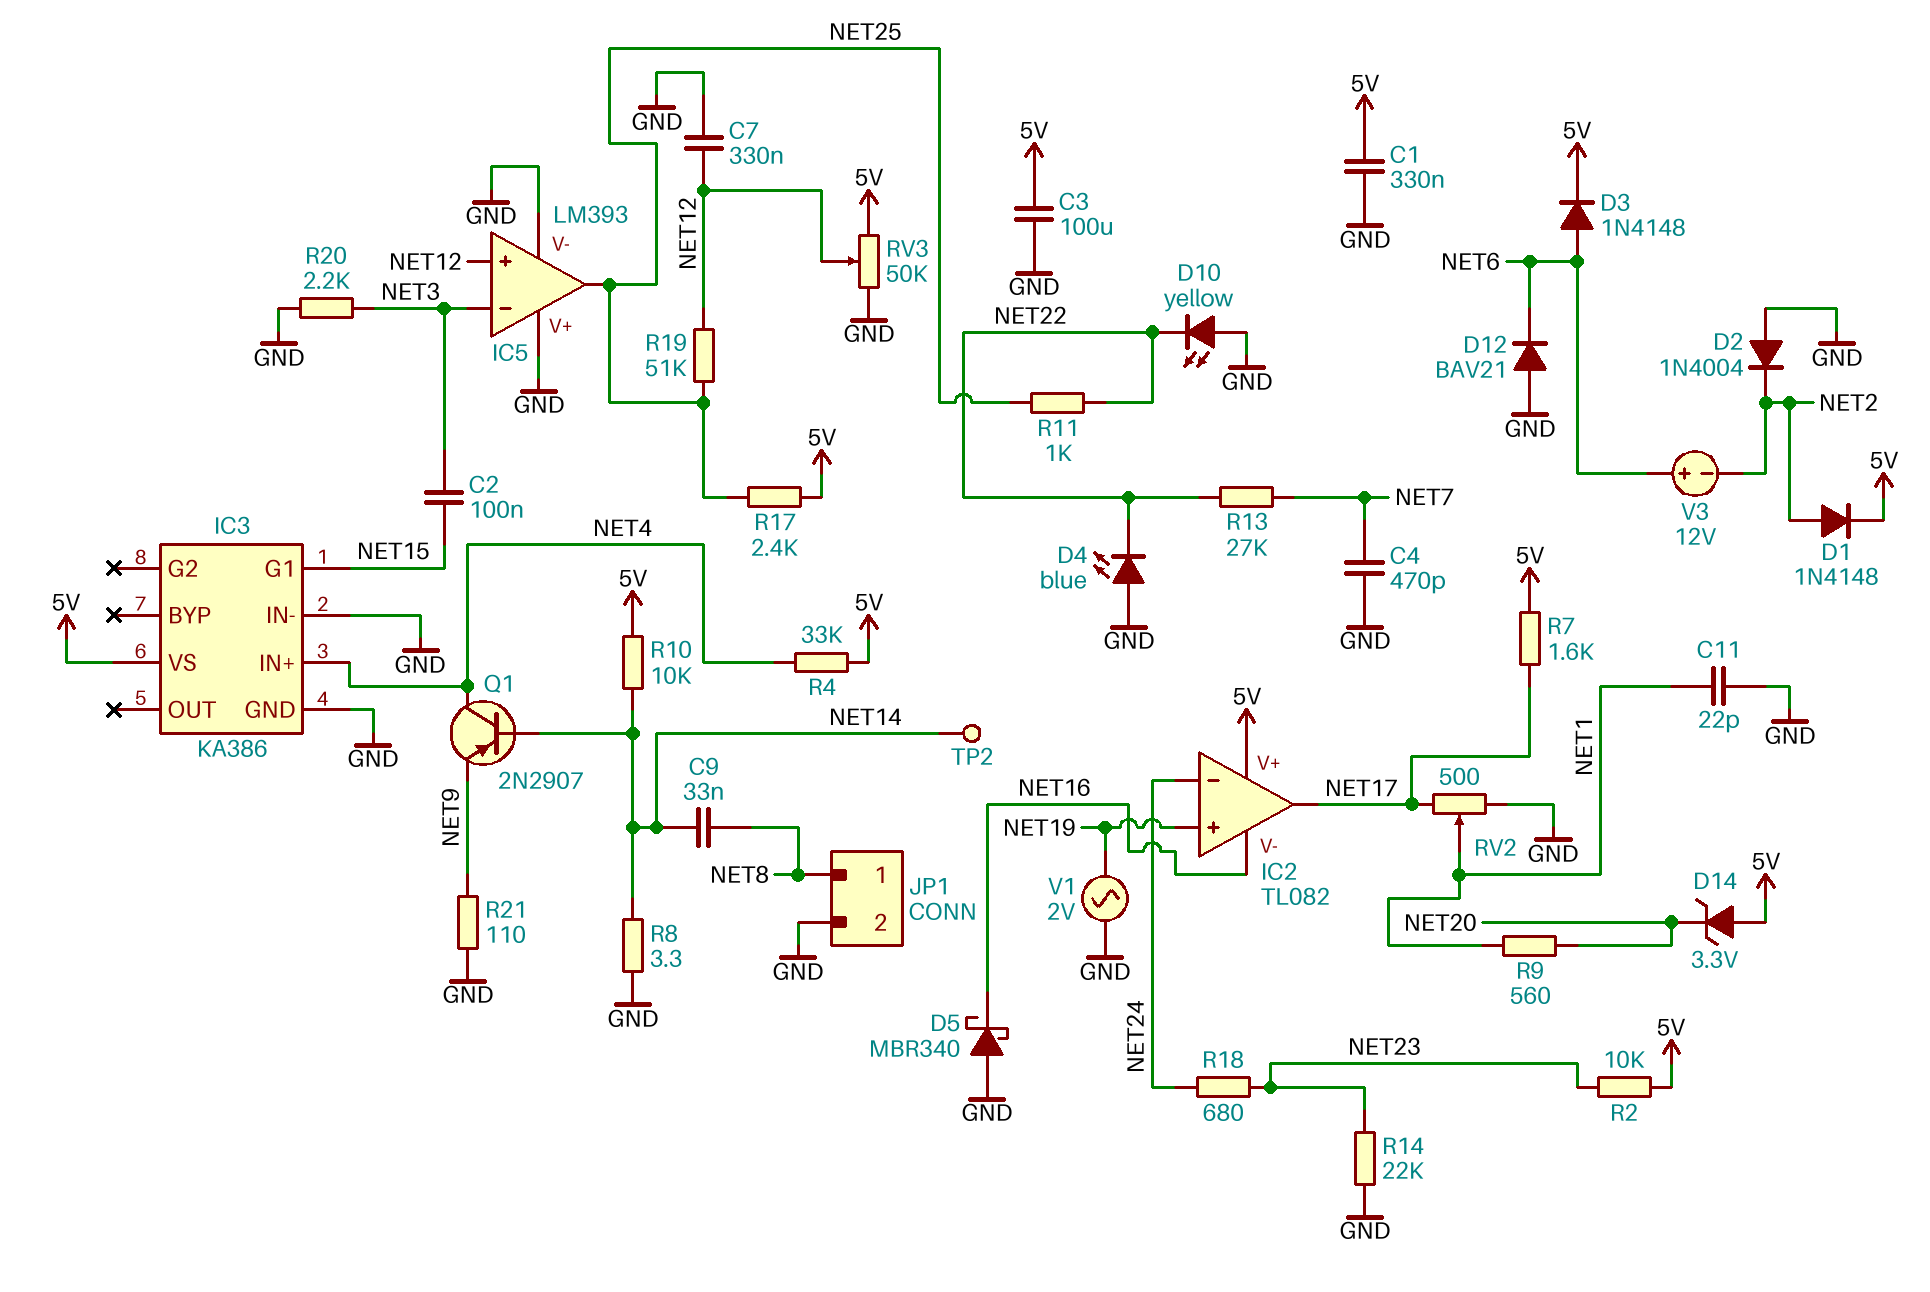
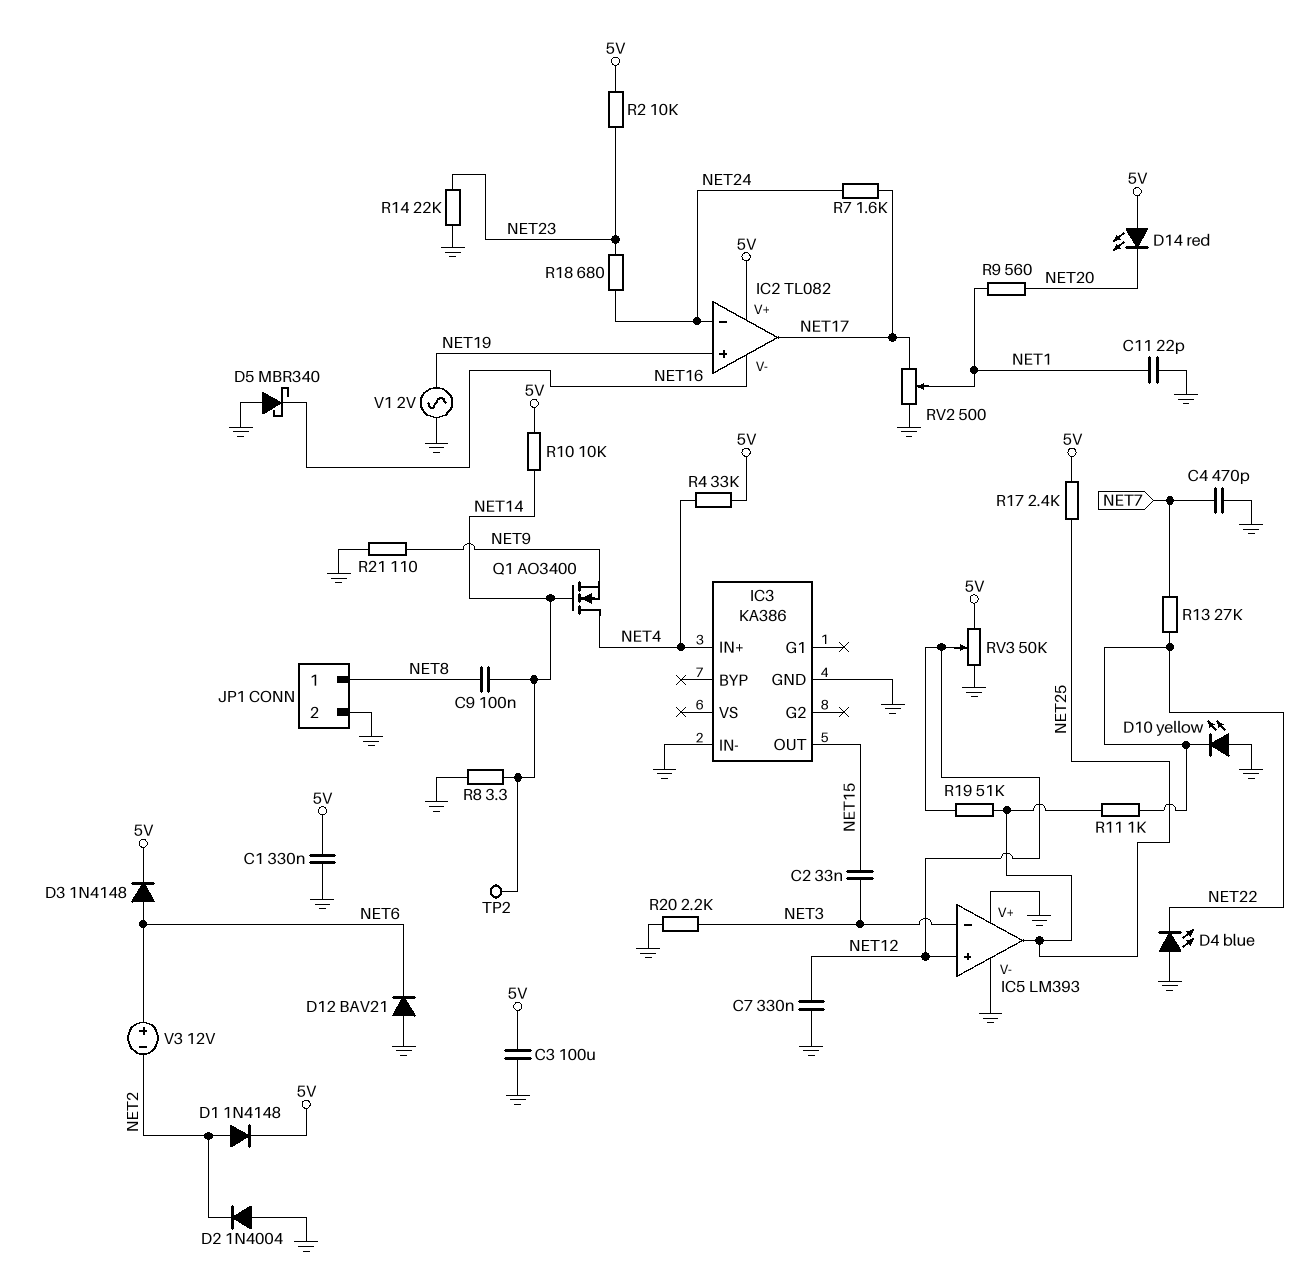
C2: 100nF (NET3, NET15) -> 33nF (NET3, NET15)
C9: 33nF (NET8, NET14) -> 100nF (NET8, NET14)
D14: zener 3.3V (A 5V, K NET20) -> LED red (A 5V, K NET20)
IC3 pin G1: NET15 -> none
IC3 pin OUT: none -> NET15
IC3 pin VS: 5V -> none
Q1: PNP 2N2907 (B NET14, C NET4, E NET9) -> NMOS AO3400 (G NET14, D NET4, S NET9)
R7: 1.6k (5V, NET17) -> 1.6k (NET17, NET24)

